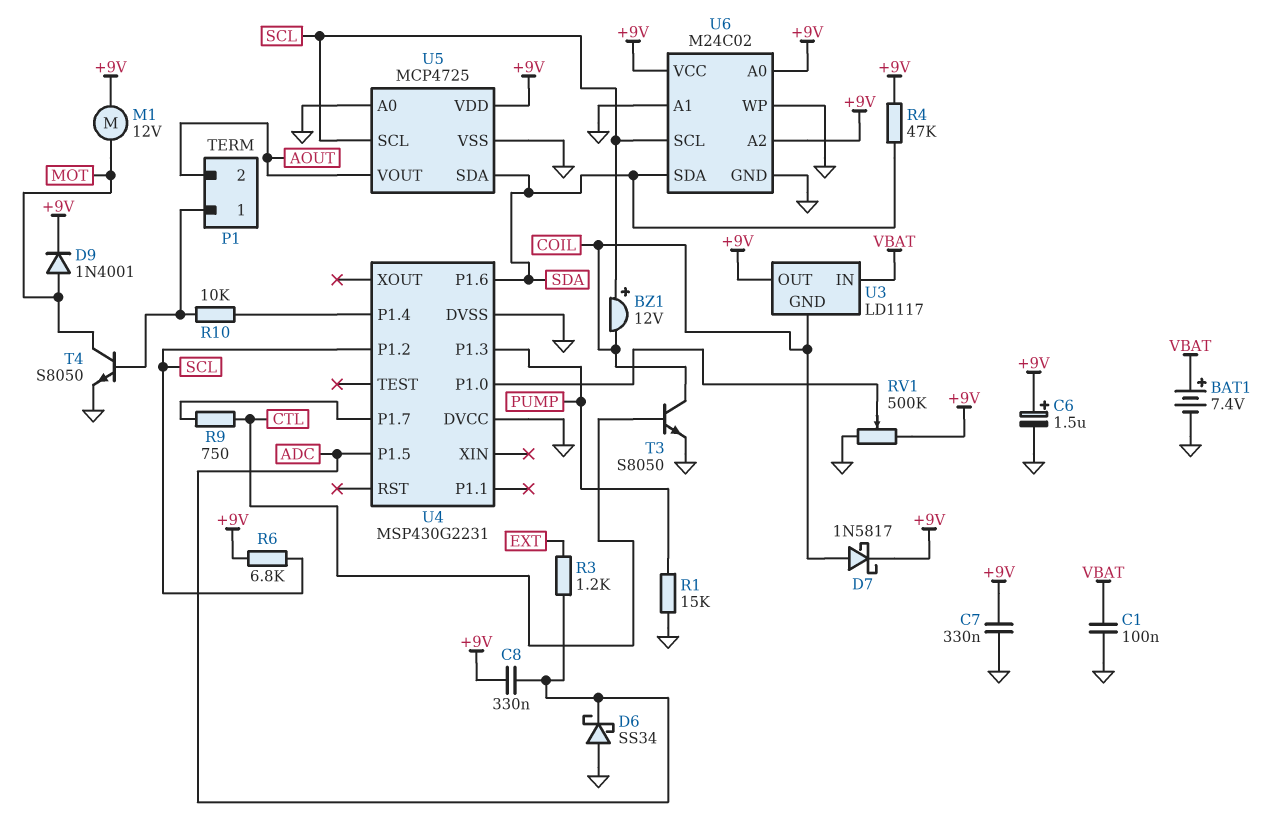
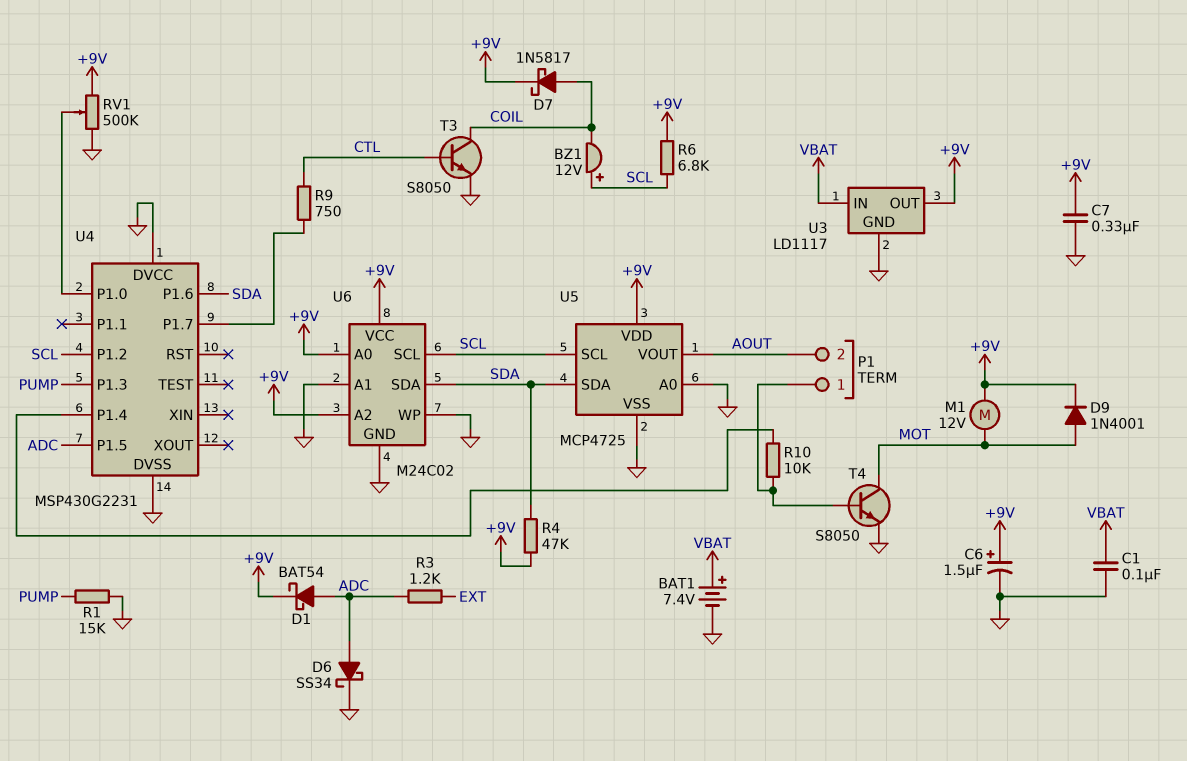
C8: 330nF (+9V, ADC) -> none
D1: none -> schottky BAT54 (A ADC, K +9V)
D6: schottky SS34 (A GND, K ADC) -> schottky SS34 (A ADC, K GND)
U3 pin GND: COIL -> GND

